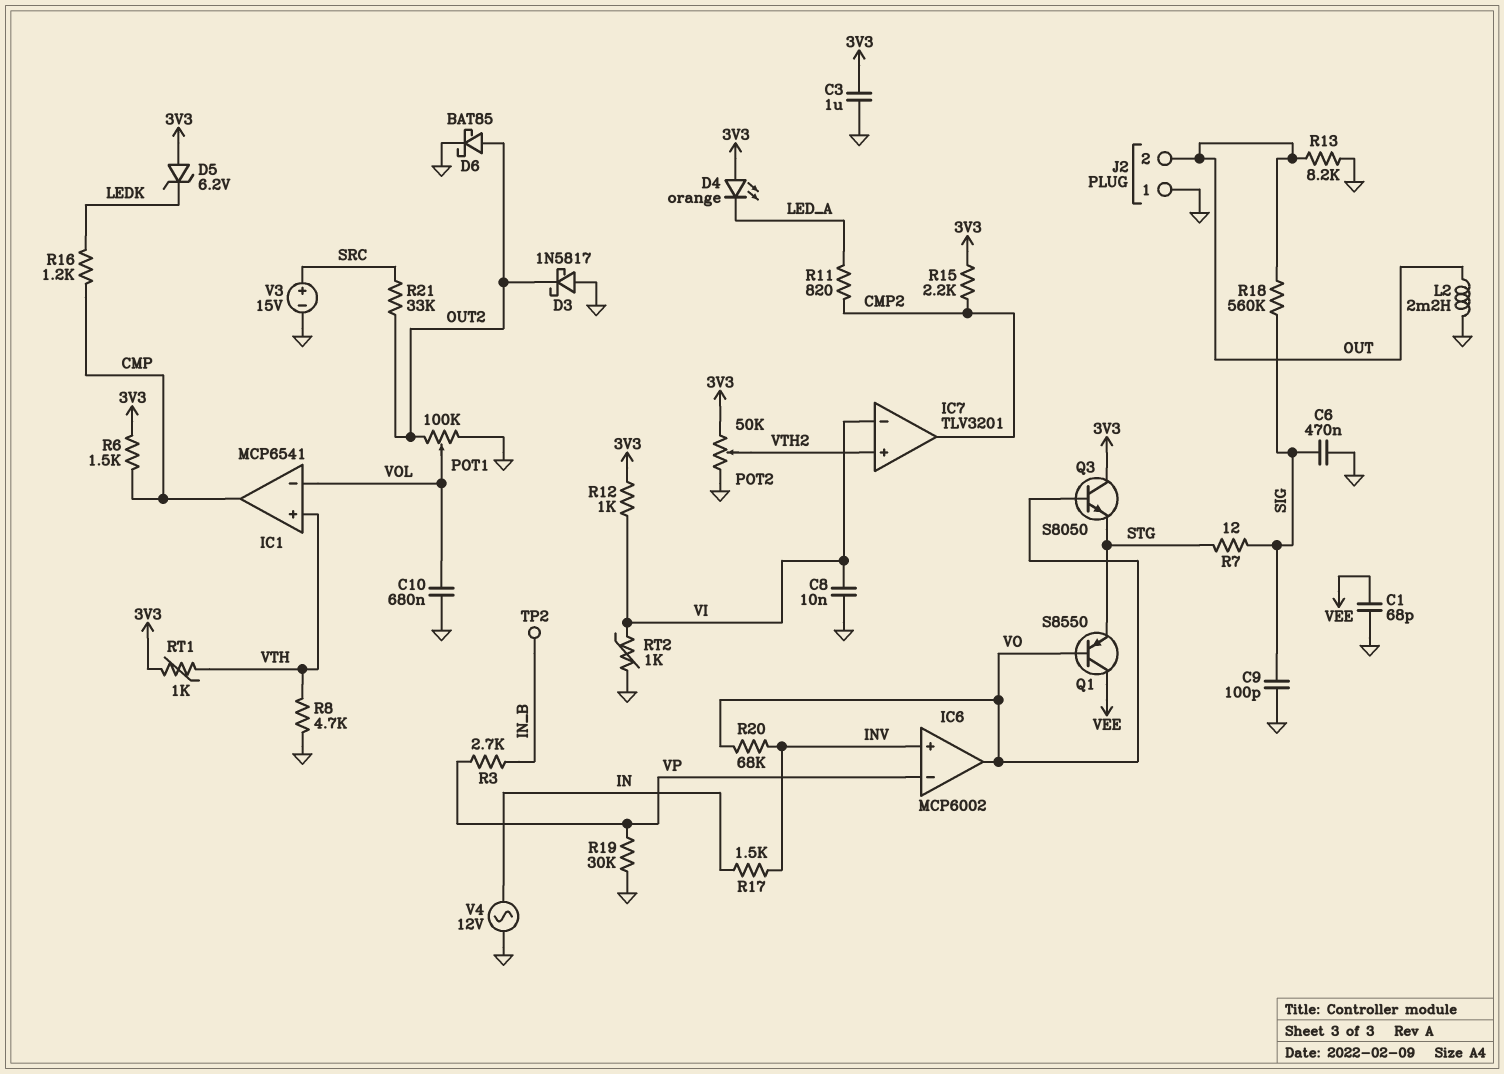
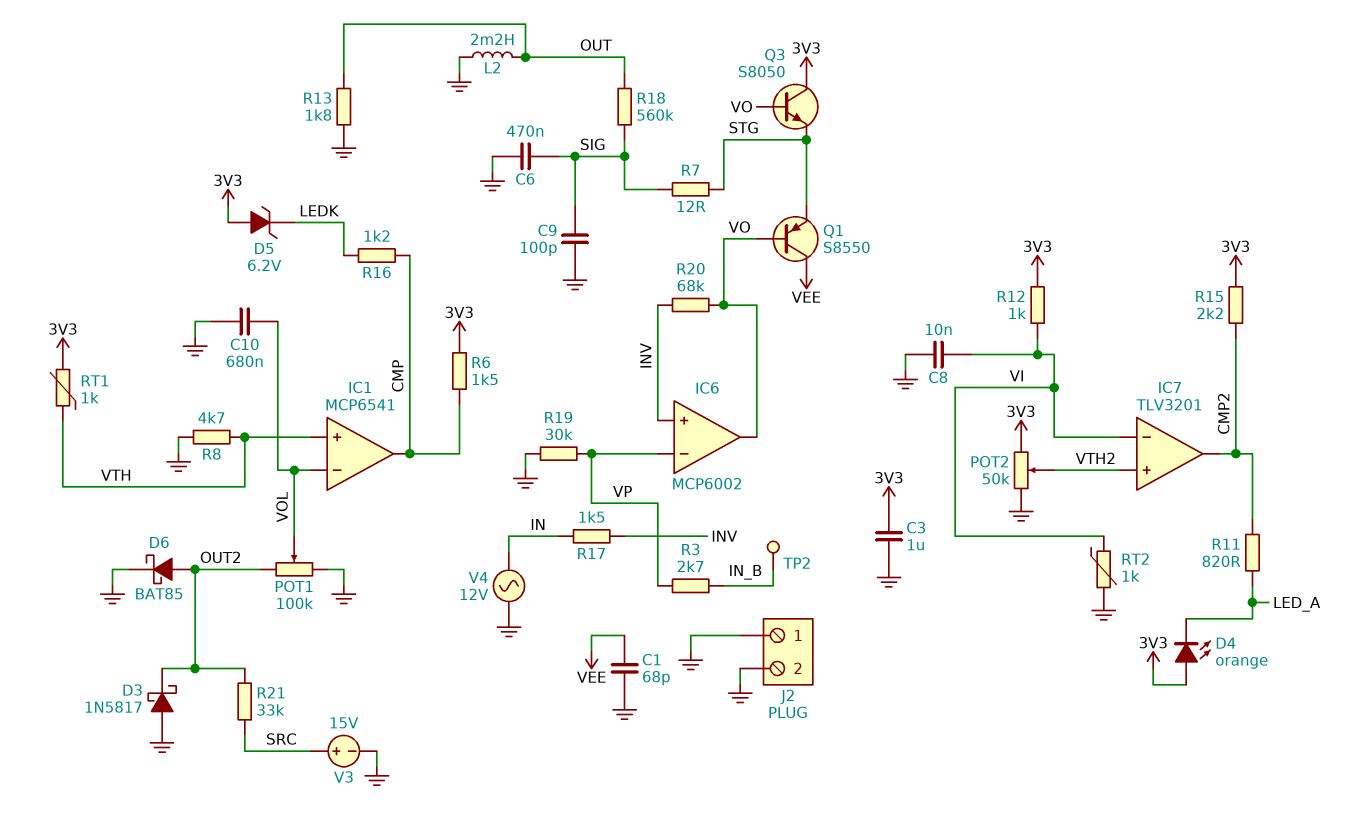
J2 pin 2: OUT -> GND
R13: 8.2k (GND, OUT) -> 1.8k (GND, OUT)

